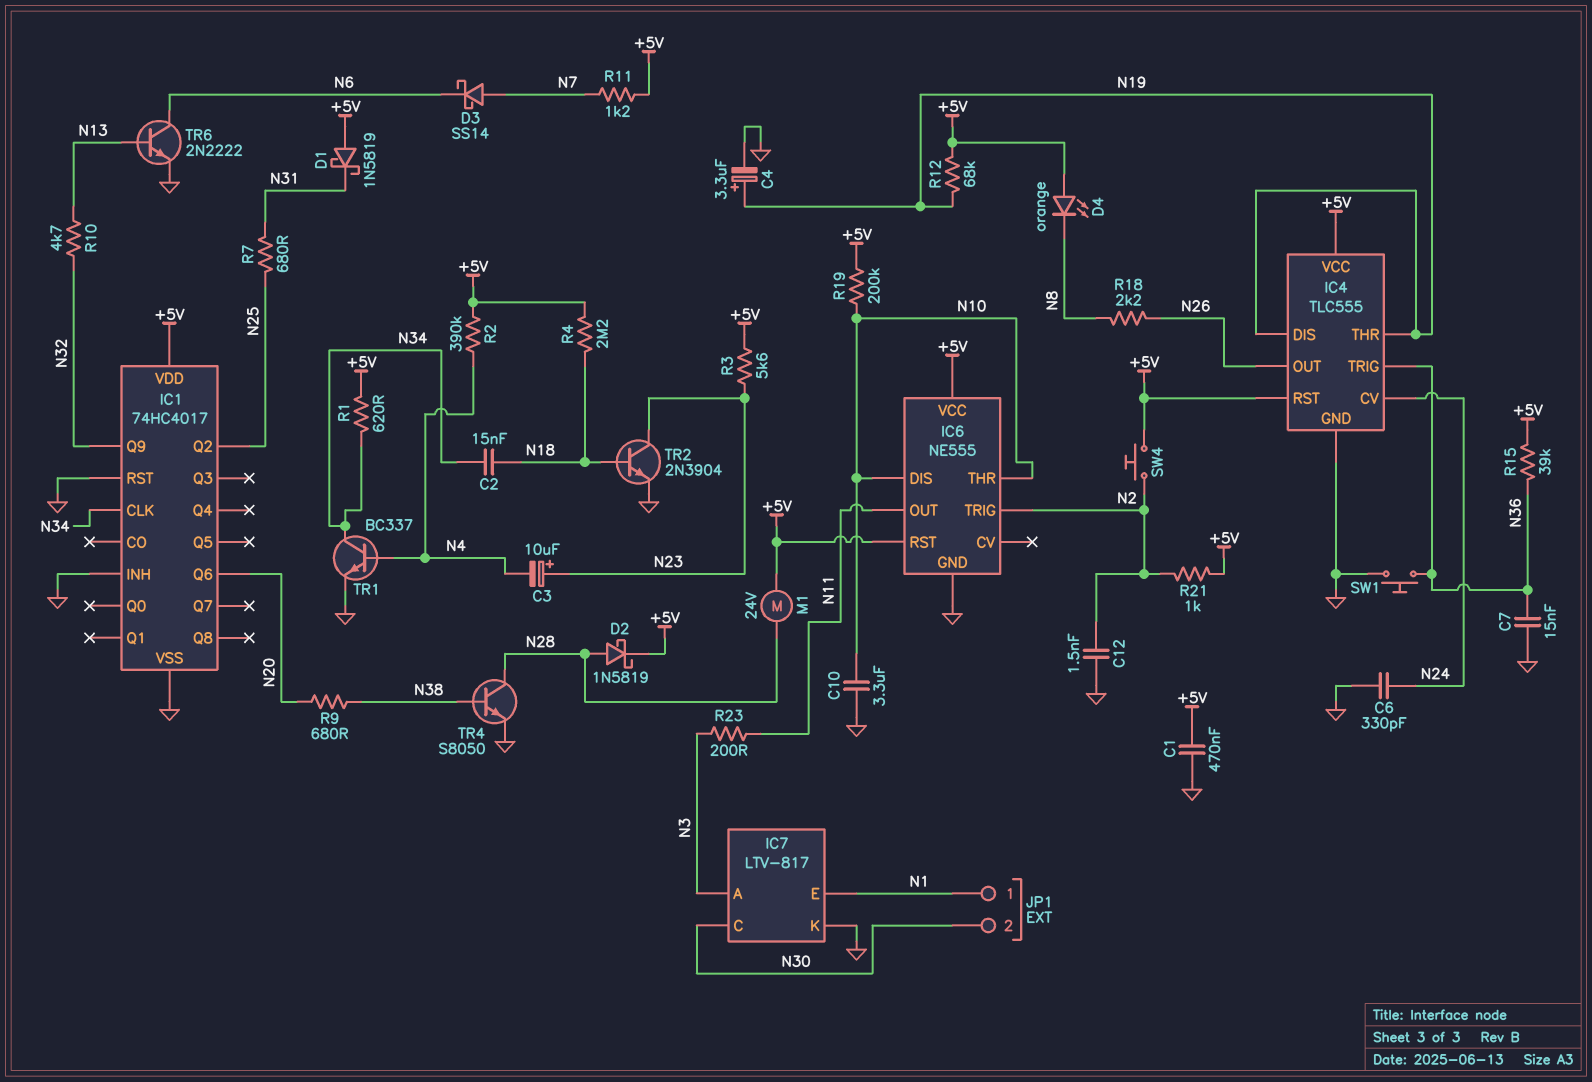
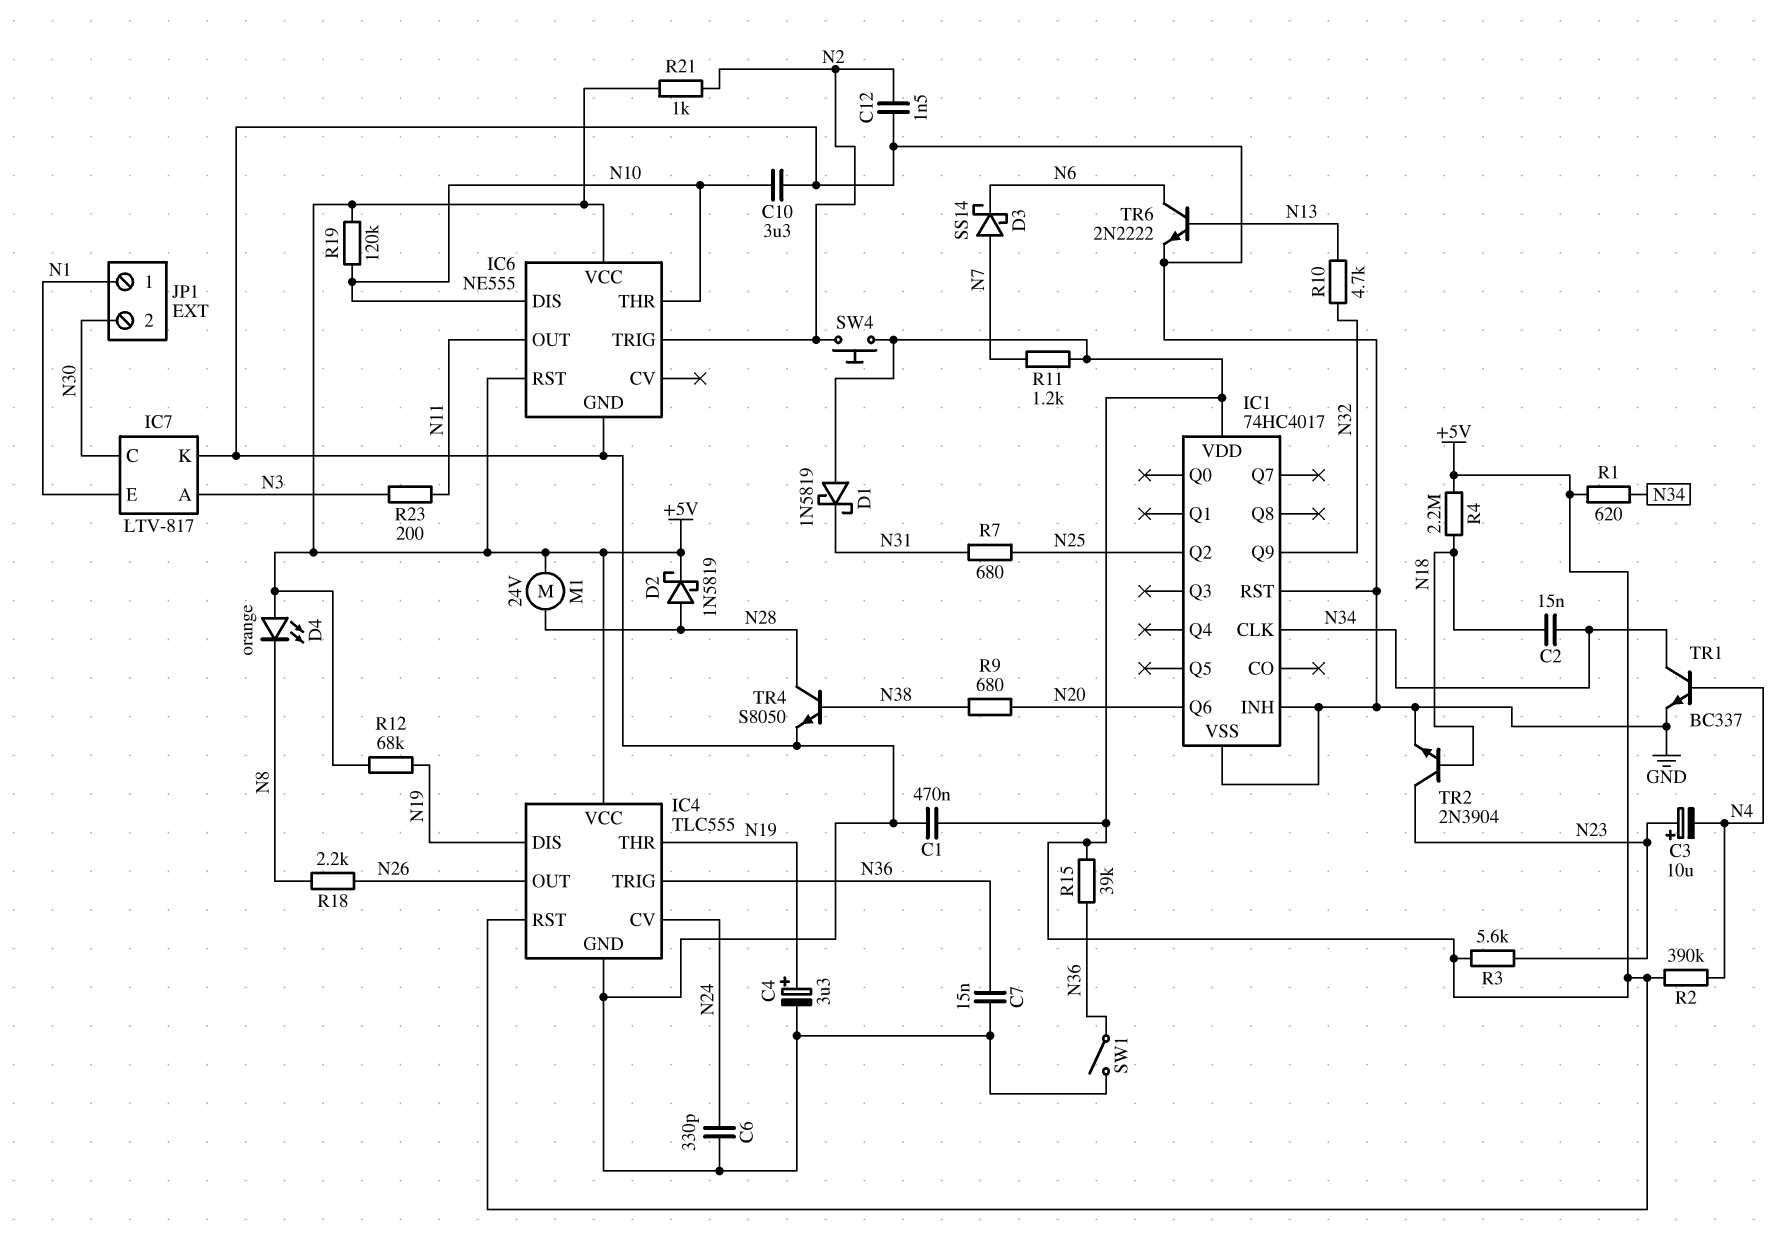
R19: 200k (+5V, N10) -> 120k (+5V, N10)
SW1: button (GND, N36) -> switch (GND, N36)

